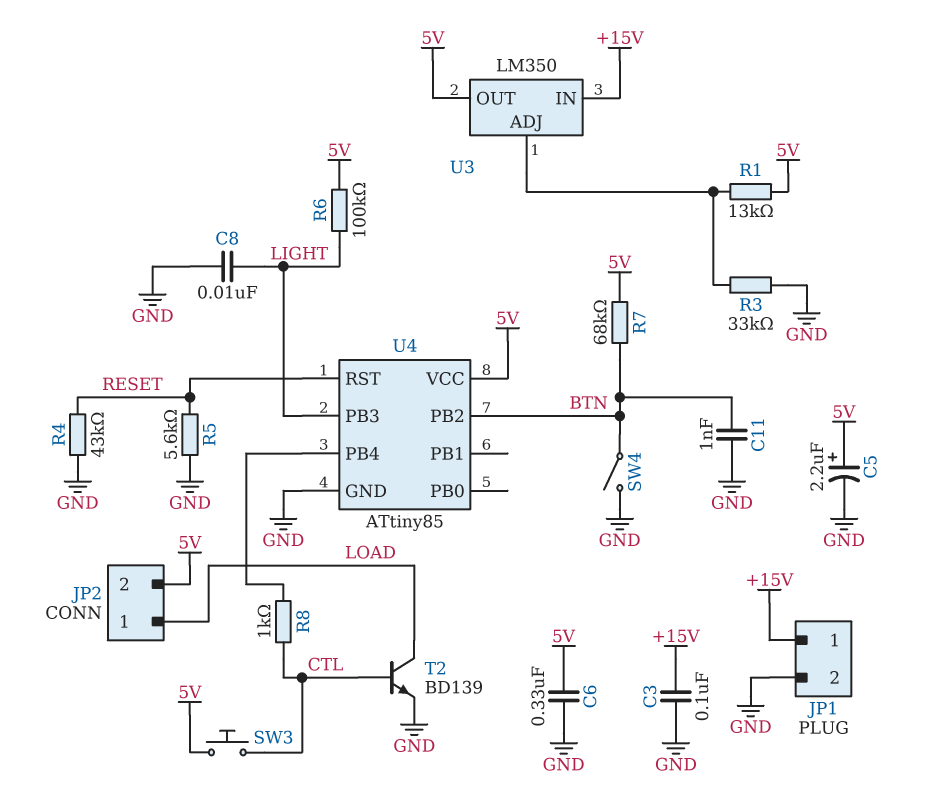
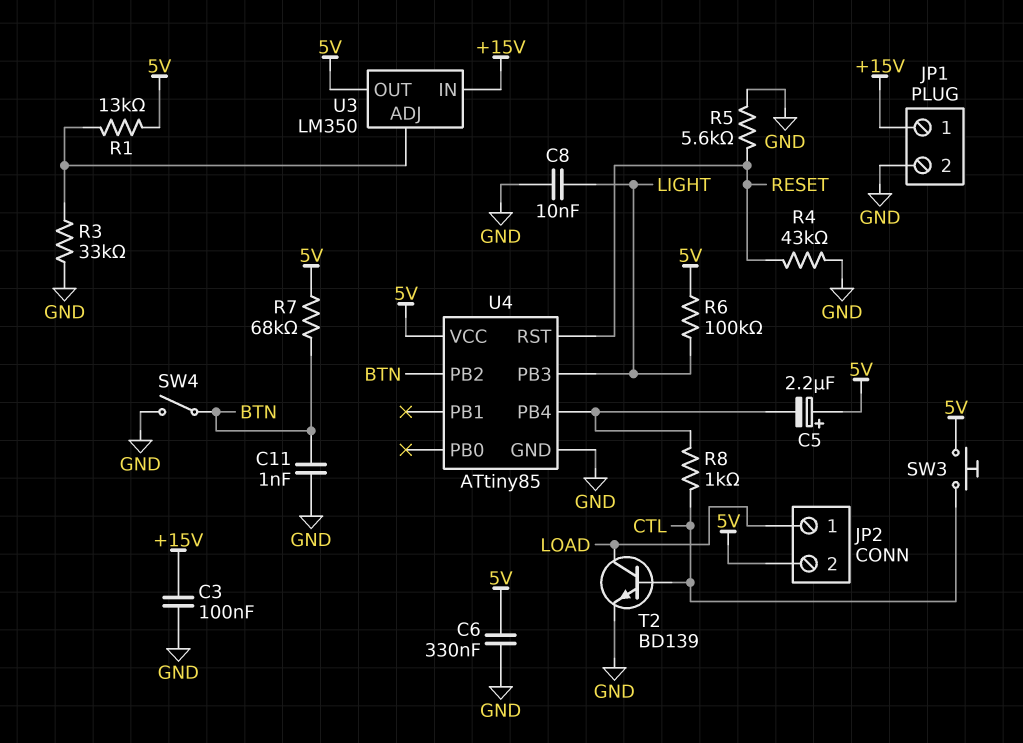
C5: 2.2uF (plus 5V, minus GND) -> 2.2uF (plus 5V, minus U4/PB4)

